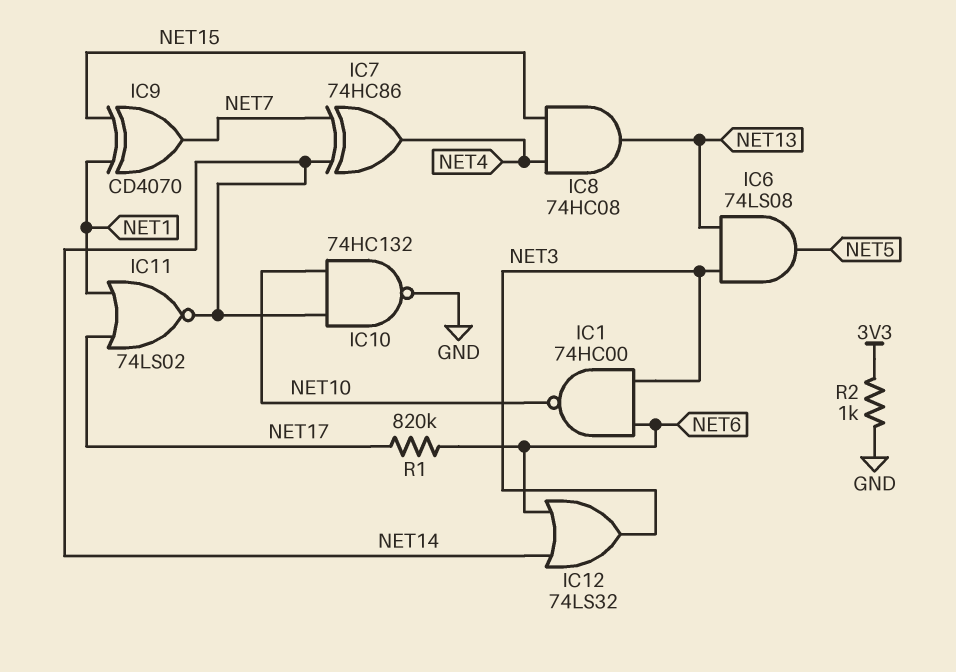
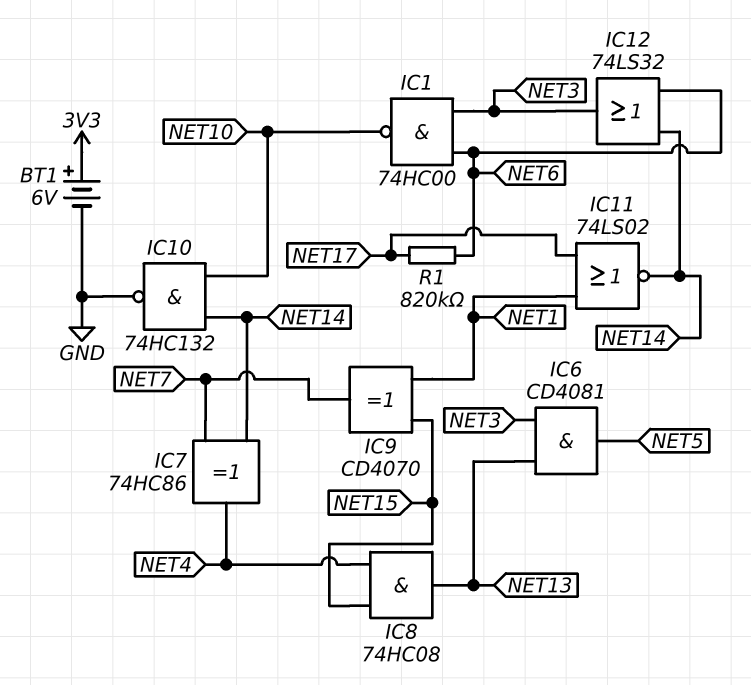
BT1: none -> 6V (plus 3V3, minus GND)
IC6: AND 74LS08 (in NET3, in NET13, out NET5) -> AND CD4081 (in NET3, in NET13, out NET5)
R2: 1k (3V3, GND) -> none

